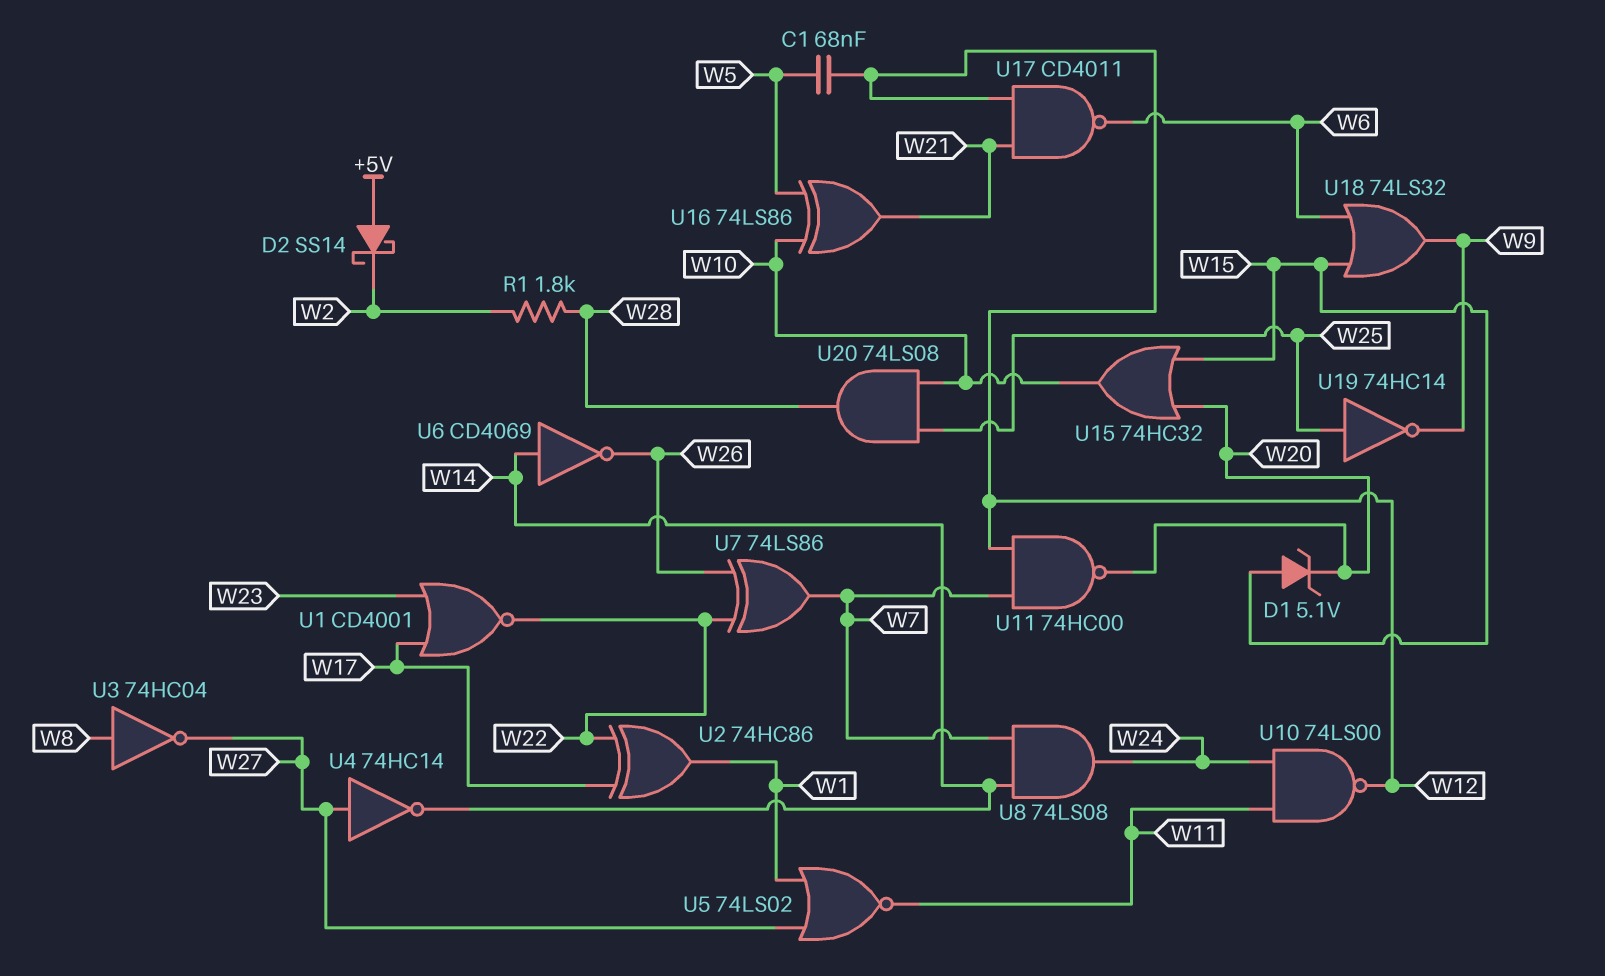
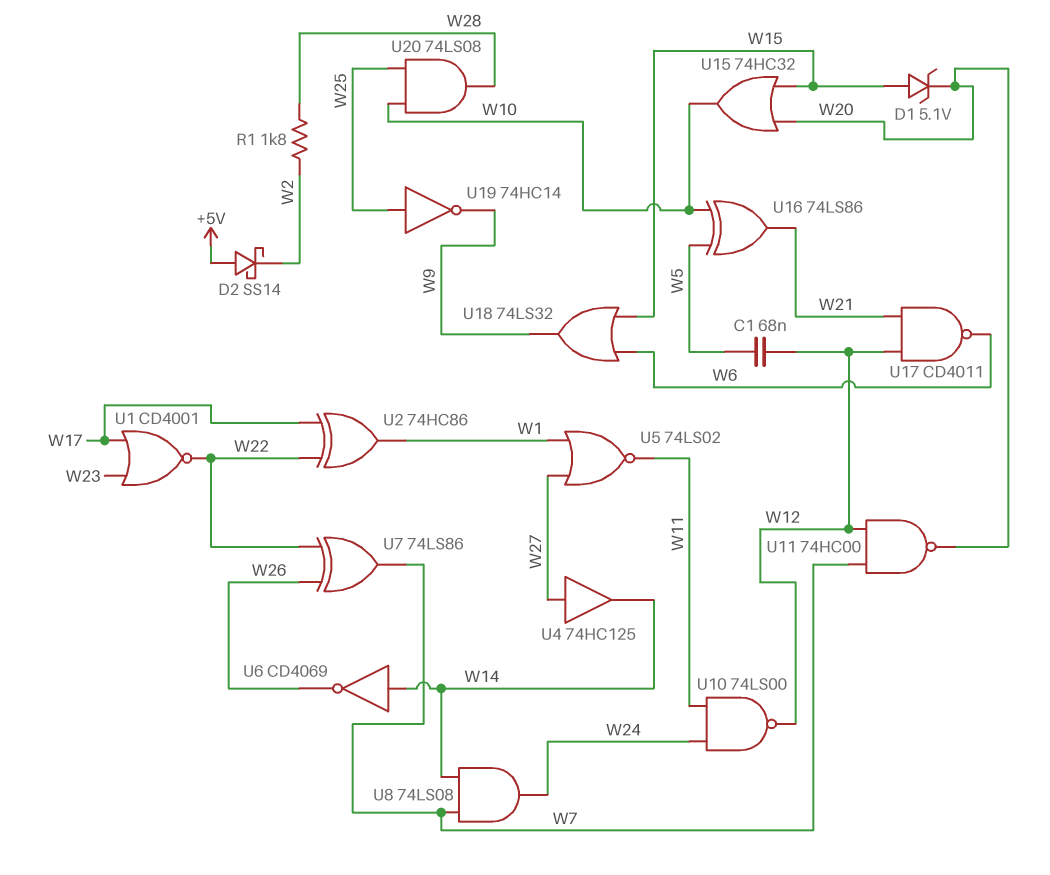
U3: NOT 74HC04 (in W8, out W27) -> none
U4: NOT 74HC14 (in W27, out W14) -> buffer 74HC125 (in W27, out W14)

